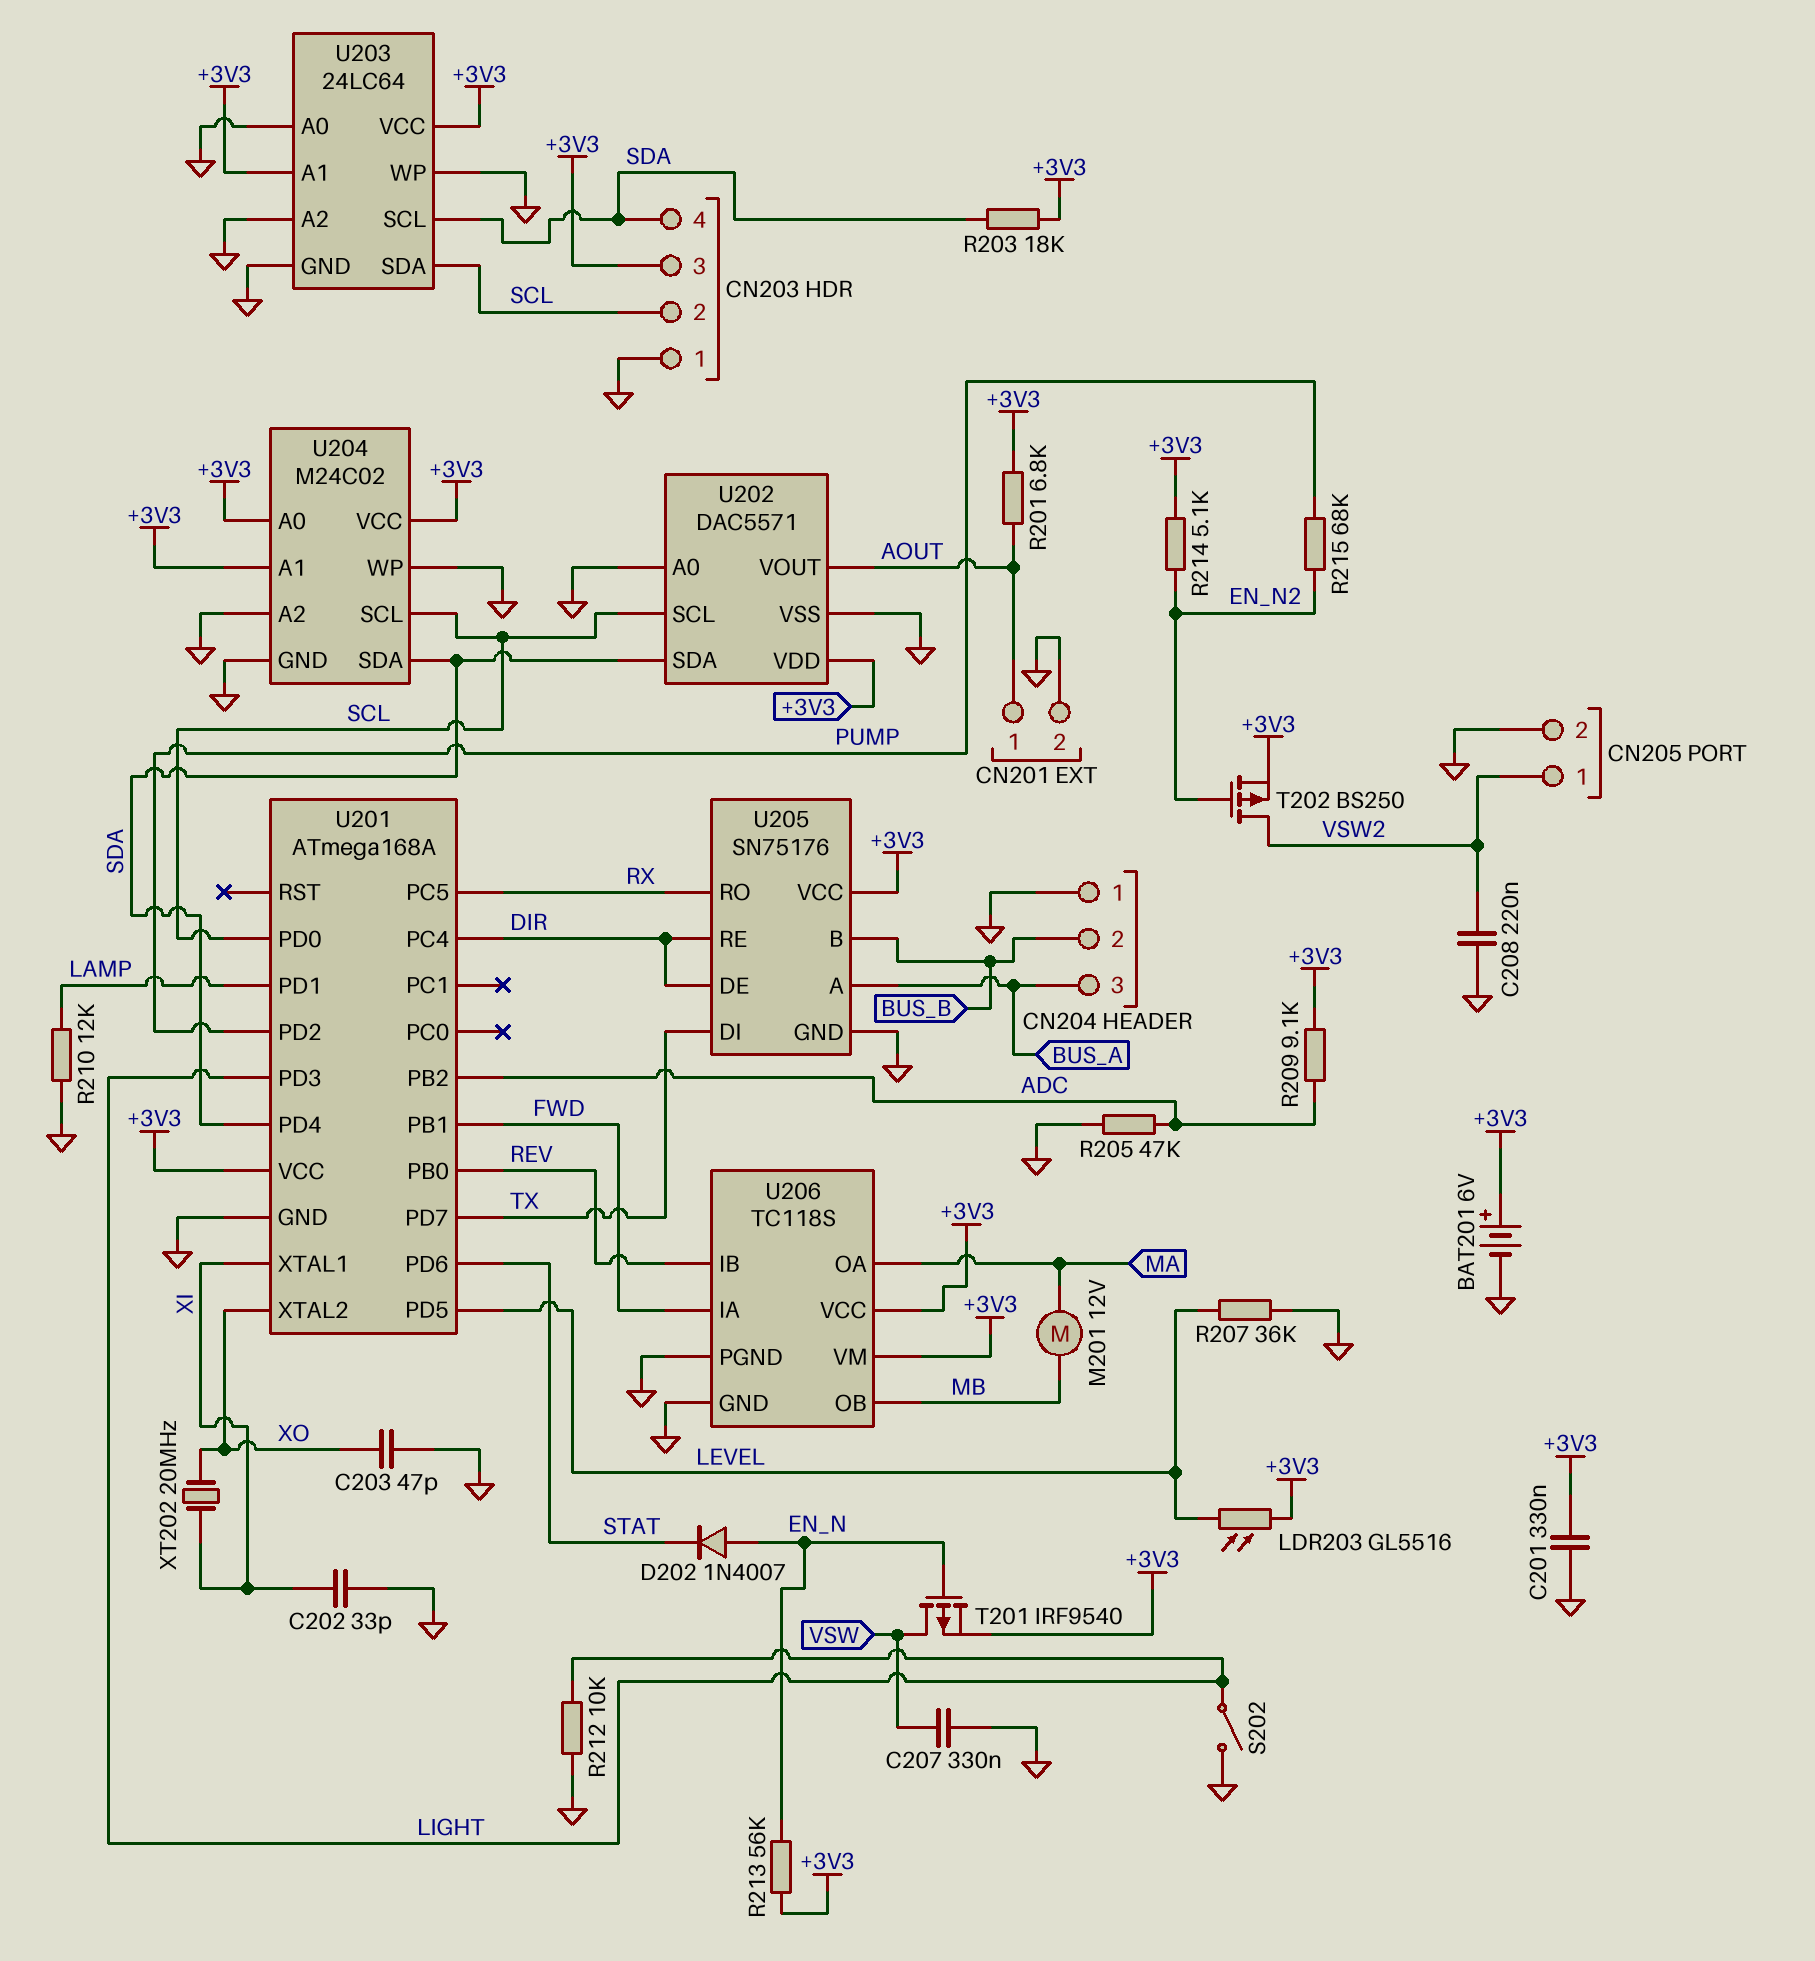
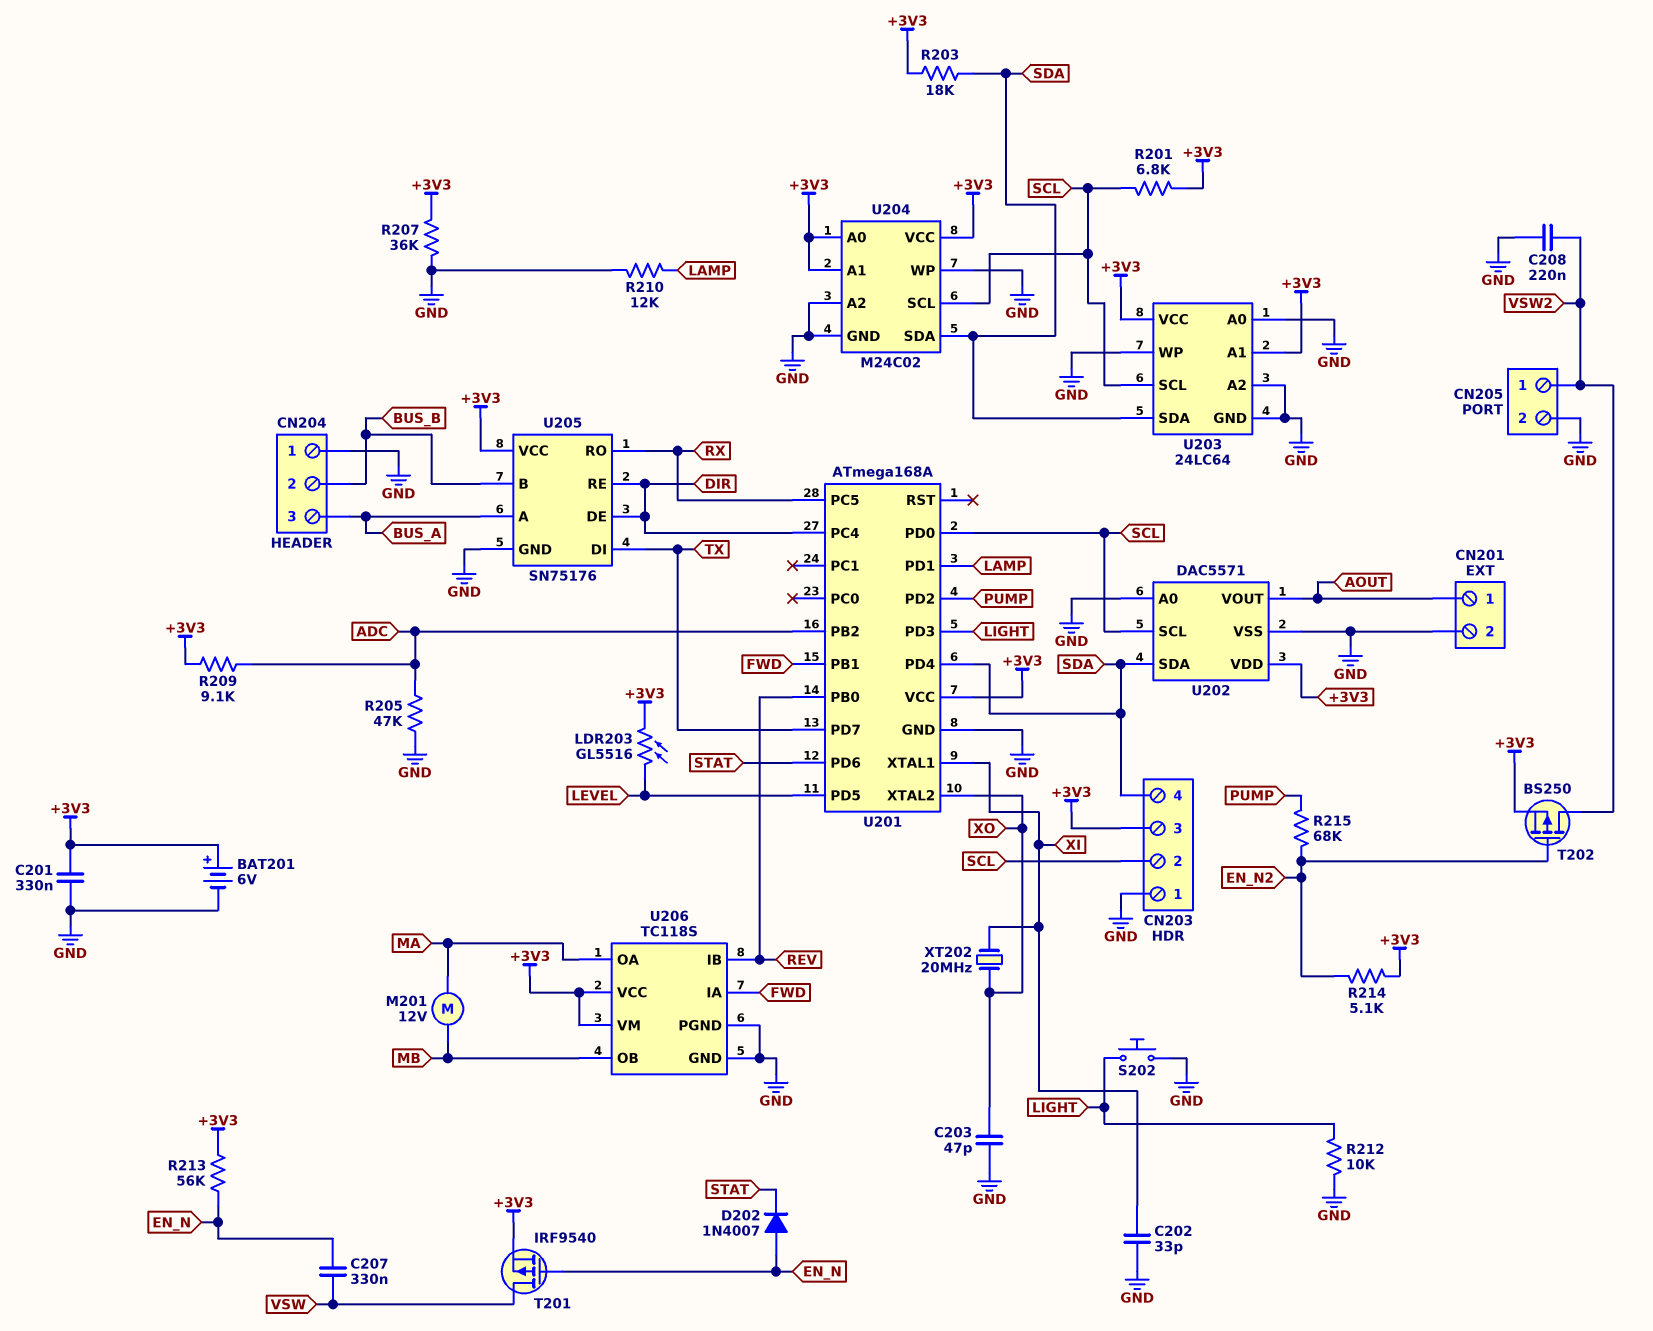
C207: 330nF (GND, VSW) -> 330nF (EN_N, VSW)
R201: 6.8k (+3V3, AOUT) -> 6.8k (+3V3, SCL)
R207: 36k (GND, LEVEL) -> 36k (+3V3, GND)
S202: switch (GND, LIGHT) -> button (GND, LIGHT)
U203 pin SCL: SDA -> SCL
U203 pin SDA: SCL -> SDA

